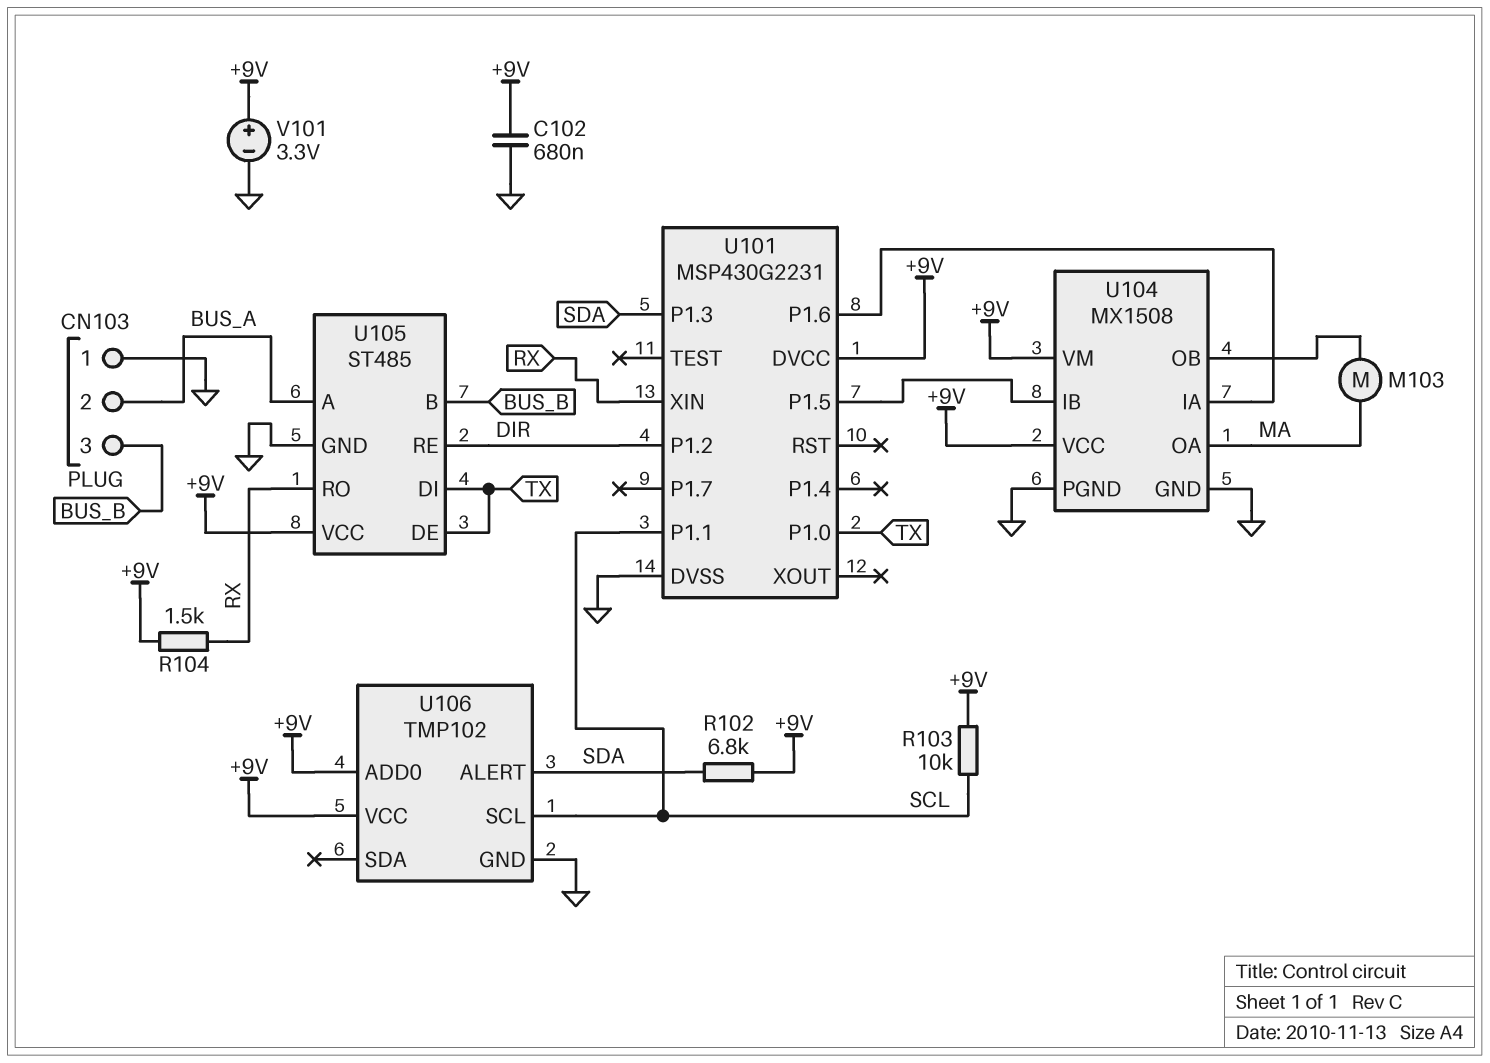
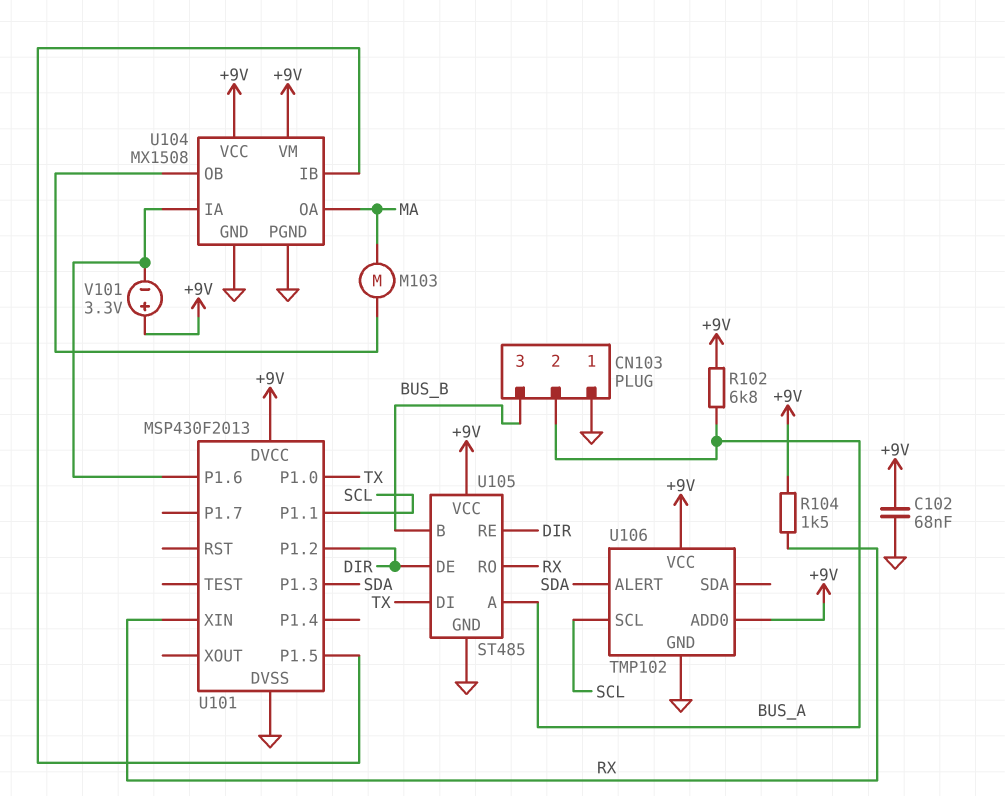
C102: 680nF (+9V, GND) -> 68nF (+9V, GND)
R102: 6.8k (+9V, SDA) -> 6.8k (+9V, BUS_A)
R103: 10k (+9V, SCL) -> none
U101: MSP430G2231 -> MSP430F2013
U105 pin DE: TX -> DIR
V101: 3.3V (plus +9V, minus GND) -> 3.3V (plus +9V, minus U101/P1.6)

